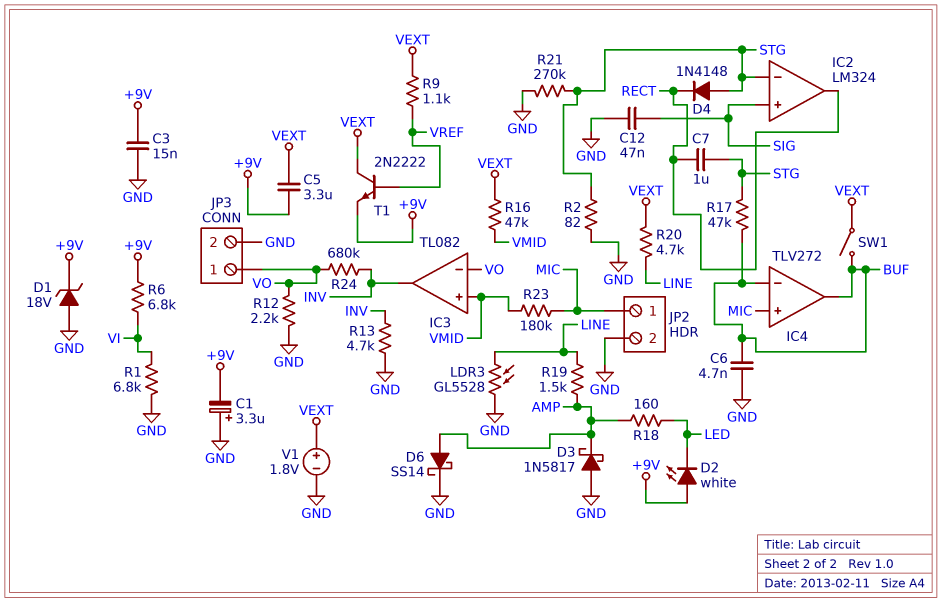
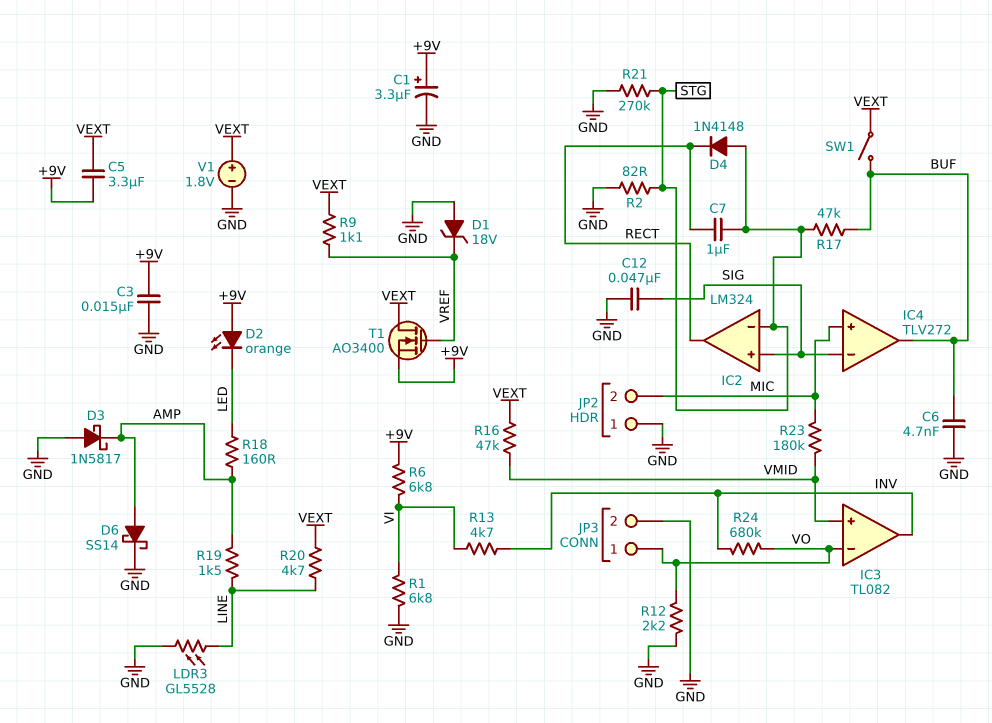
C1: 3.3uF (plus GND, minus +9V) -> 3.3uF (plus +9V, minus GND)
D1: zener 18V (A GND, K +9V) -> zener 18V (A GND, K VREF)
D2: LED white (A +9V, K LED) -> LED orange (A +9V, K LED)
IC4 pin in-: BUF -> SIG
JP2 pin 1: MIC -> GND
JP2 pin 2: GND -> MIC
R13: 4.7k (GND, INV) -> 4.7k (INV, VI)
T1: NPN 2N2222 (B VREF, C VEXT, E +9V) -> NMOS AO3400 (G VREF, D VEXT, S +9V)

